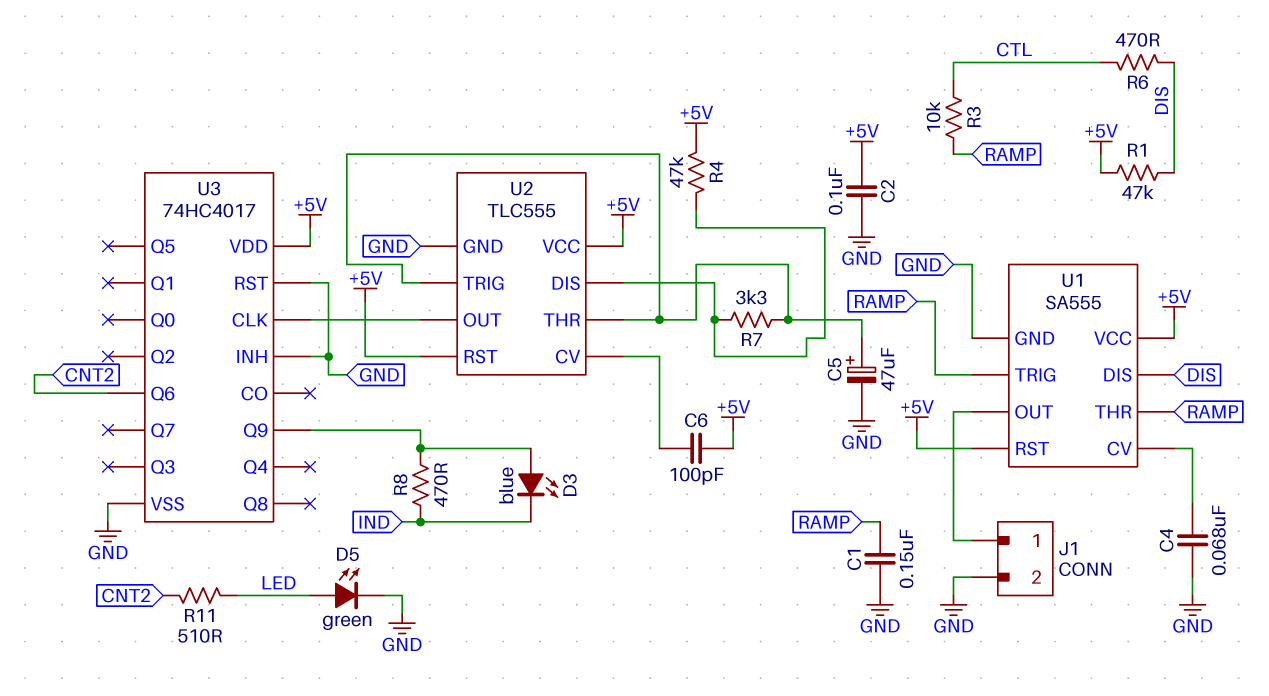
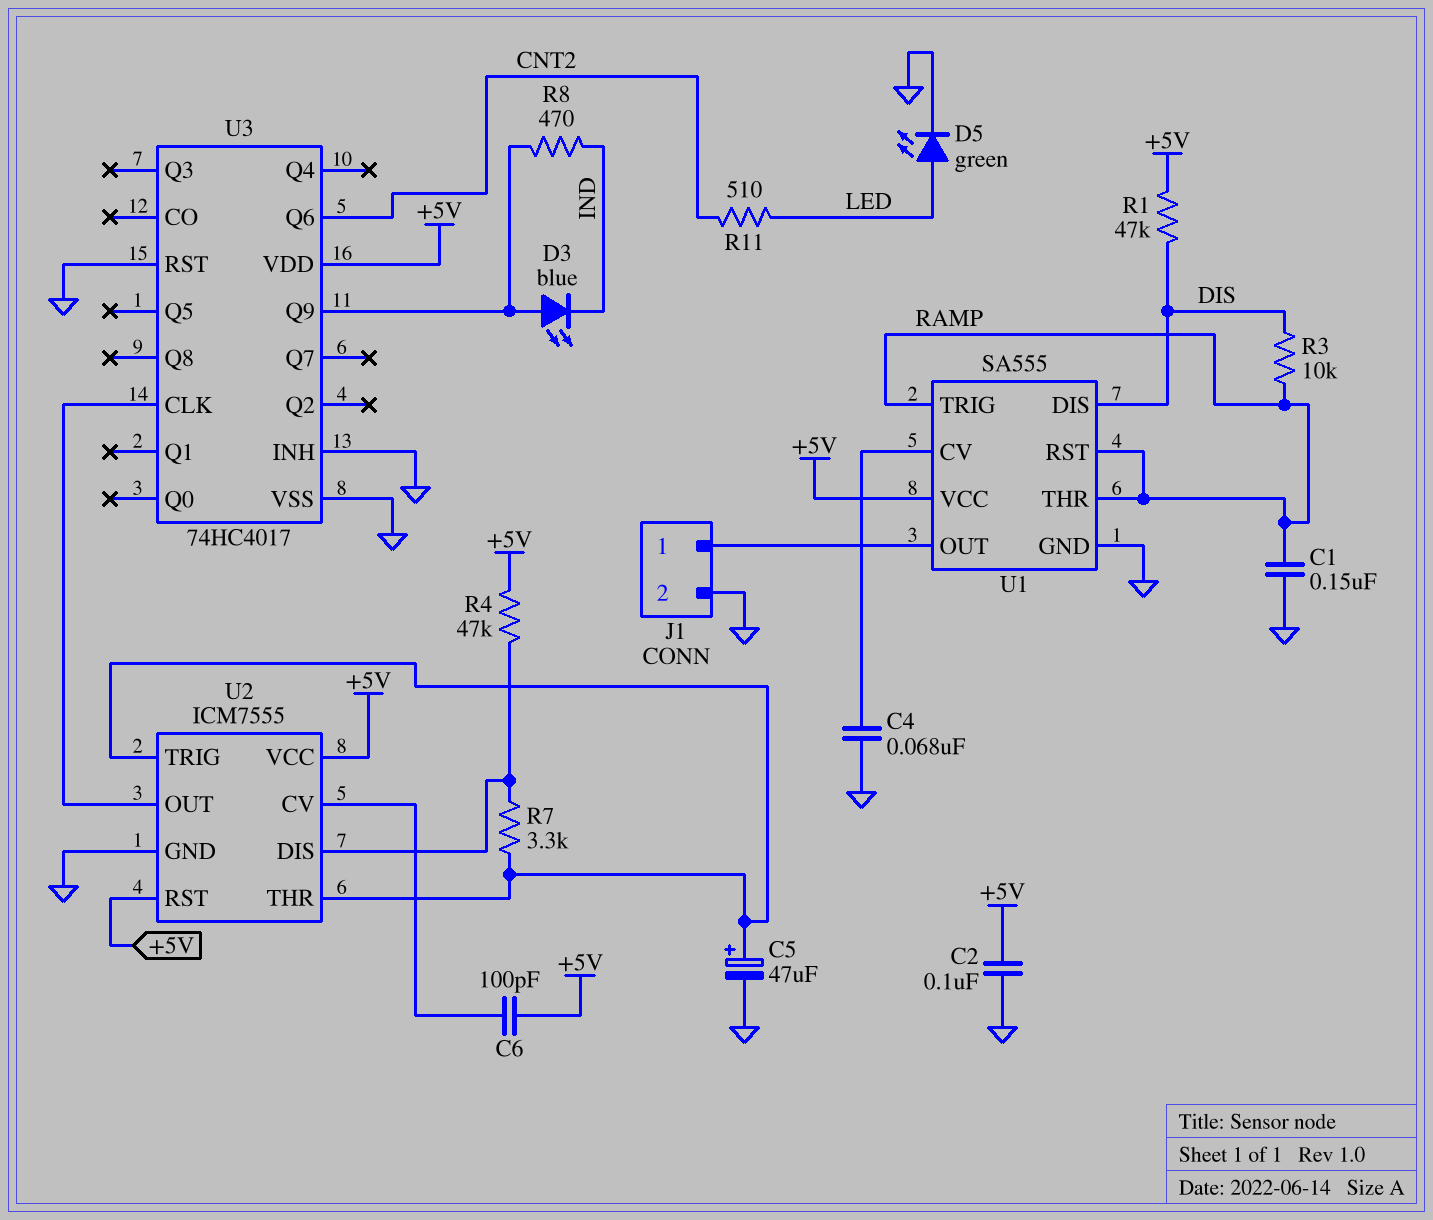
R3: 10k (CTL, RAMP) -> 10k (DIS, RAMP)
R6: 470 (CTL, DIS) -> none
U1 pin RST: +5V -> RAMP
U2: TLC555 -> ICM7555

